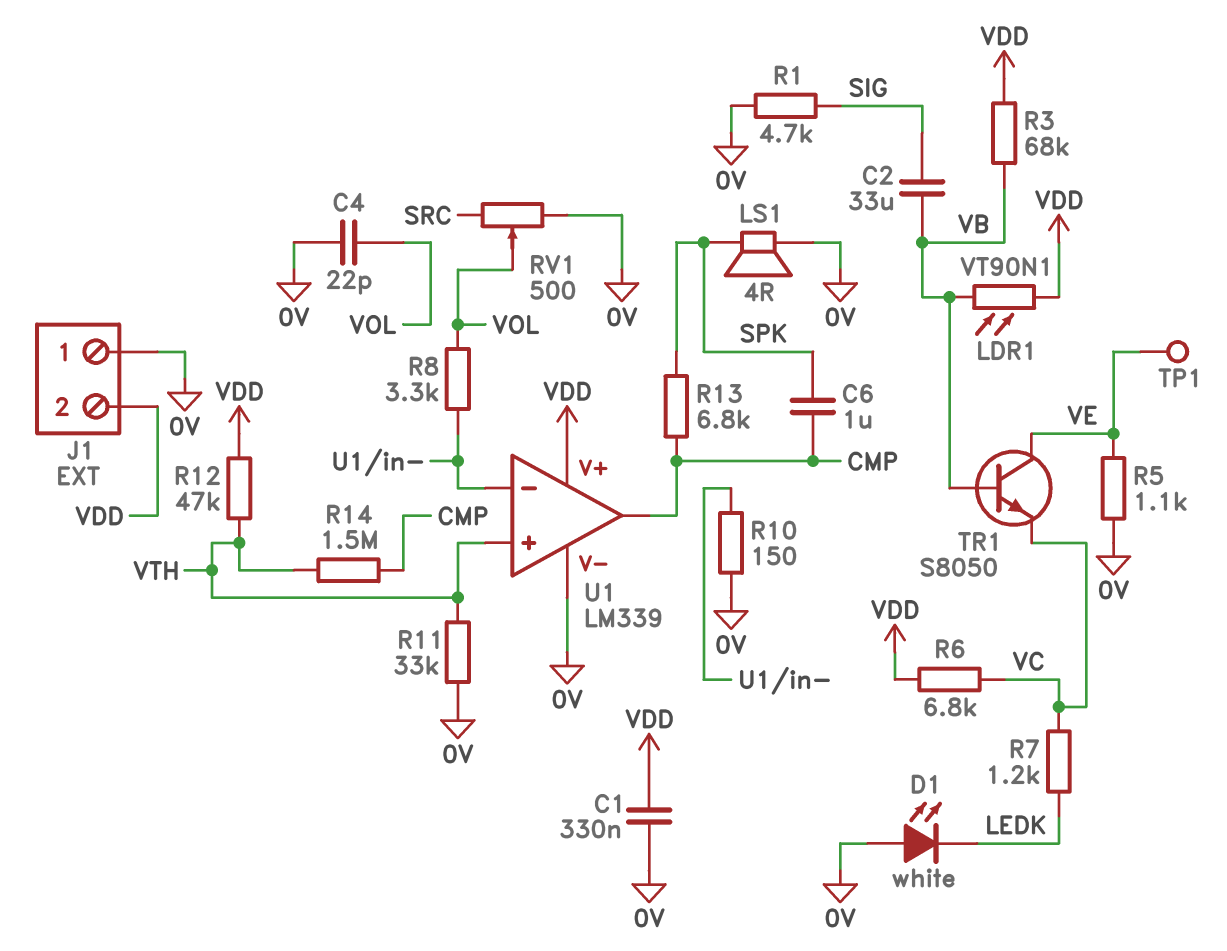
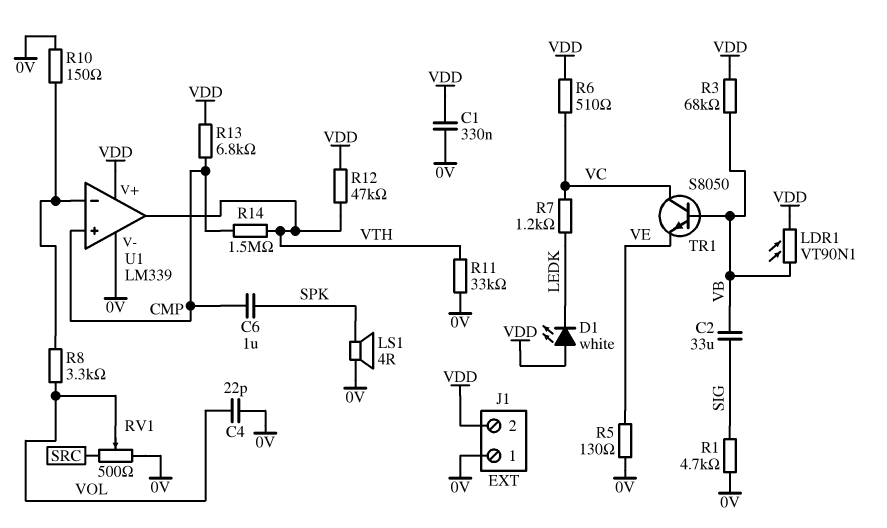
D1: LED white (A 0V, K LEDK) -> LED white (A VDD, K LEDK)
R5: 1.1k (0V, VE) -> 130 (0V, VE)
R6: 6.8k (VC, VDD) -> 510 (VC, VDD)
R13: 6.8k (CMP, SPK) -> 6.8k (CMP, VDD)
TP1: test point (VE) -> none
TR1: NPN S8050 (B VB, C VE, E VC) -> NPN S8050 (B VB, C VC, E VE)
U1 pin in+: VTH -> CMP
U1 pin out: CMP -> VTH

